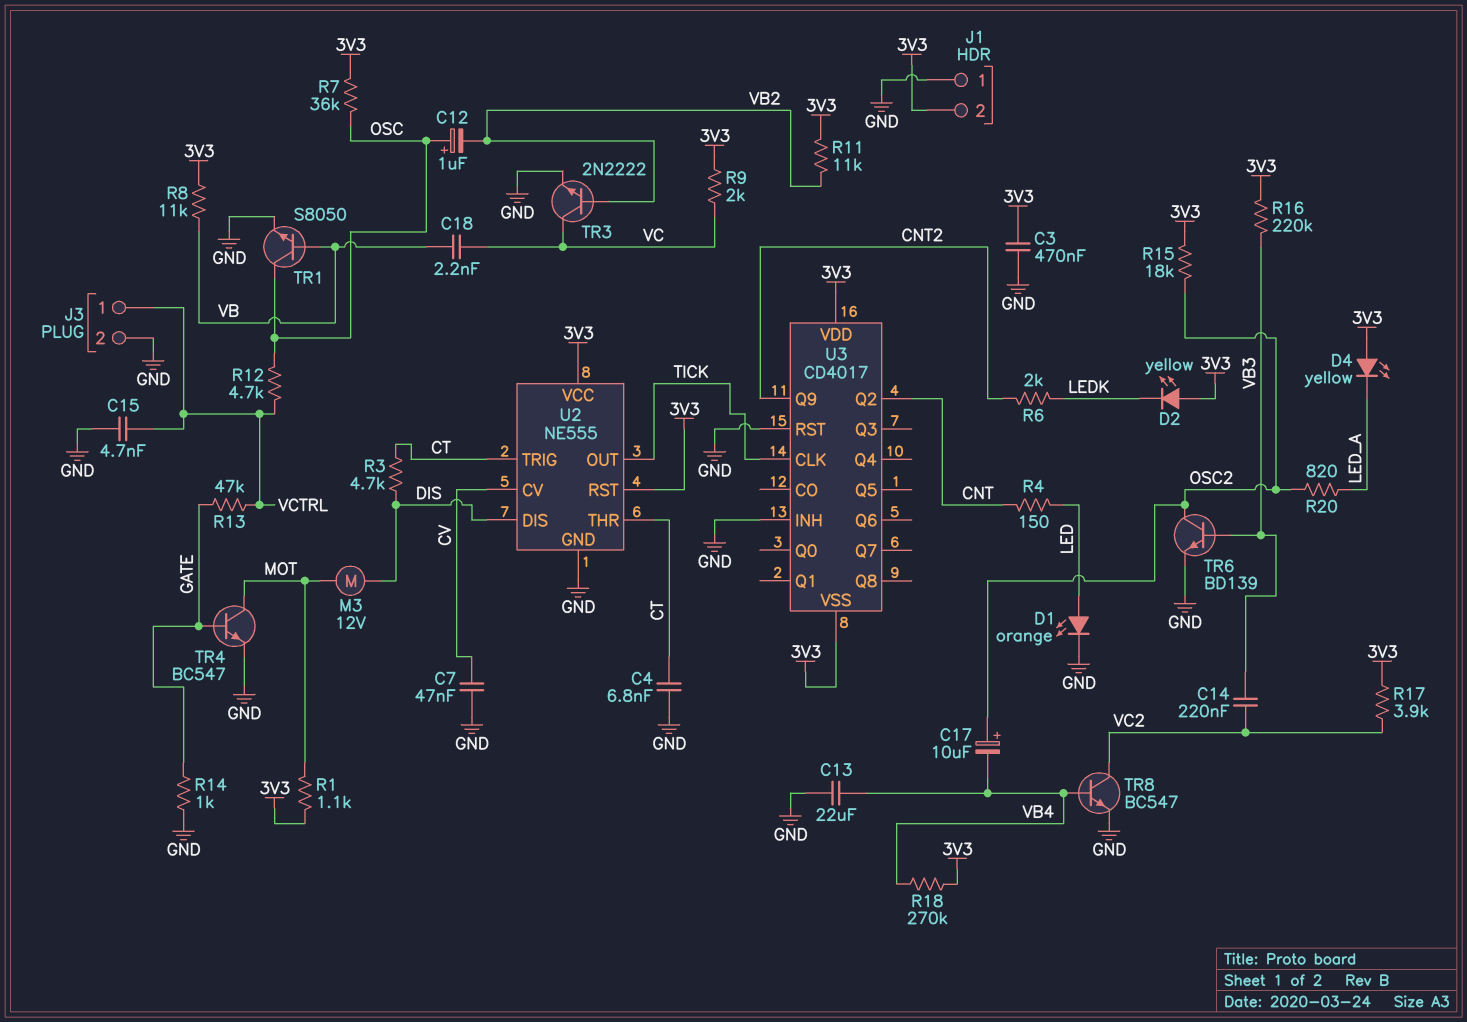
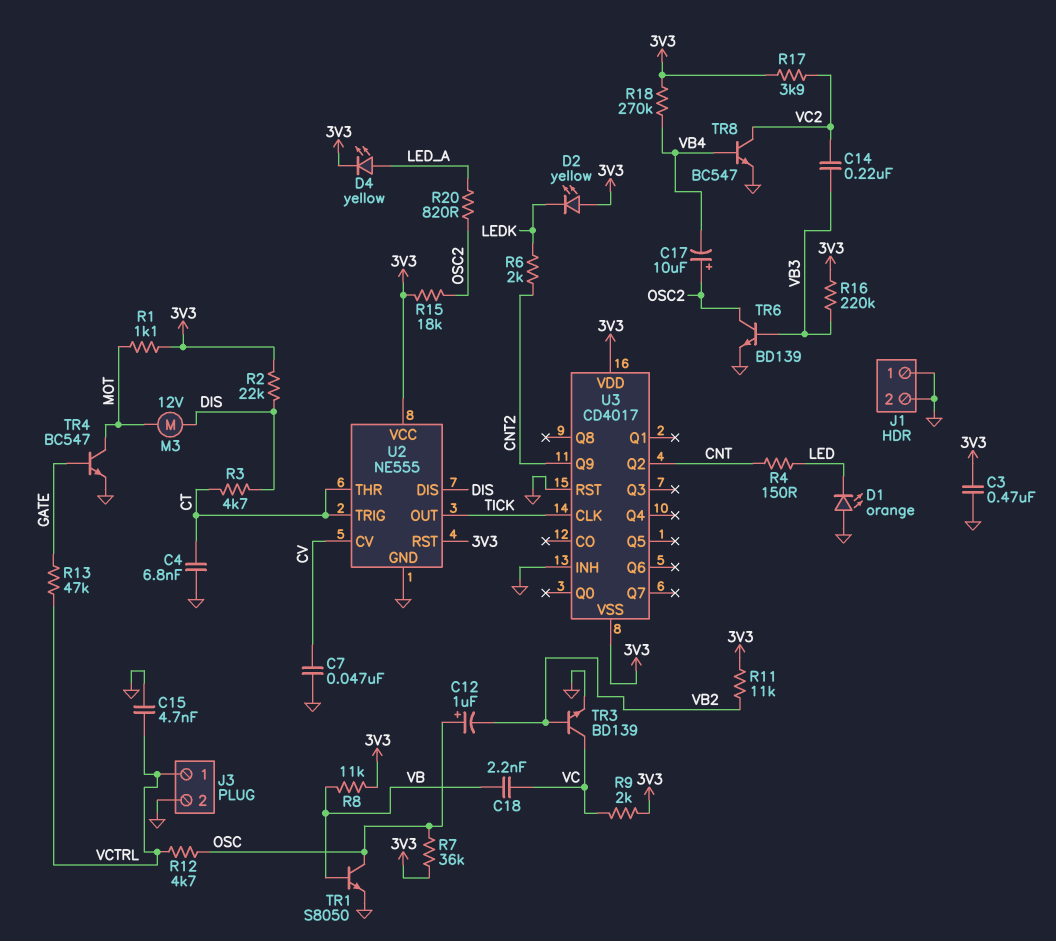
C13: 22uF (GND, VB4) -> none
D1: LED orange (A LED, K GND) -> LED orange (A GND, K LED)
D4: LED yellow (A 3V3, K LED_A) -> LED yellow (A LED_A, K 3V3)
J1 pin 2: 3V3 -> GND
R2: none -> 22k (3V3, DIS)
R14: 1k (GATE, GND) -> none
TR3: NPN 2N2222 (B VB2, C VC, E GND) -> NPN BD139 (B VB2, C VC, E GND)

